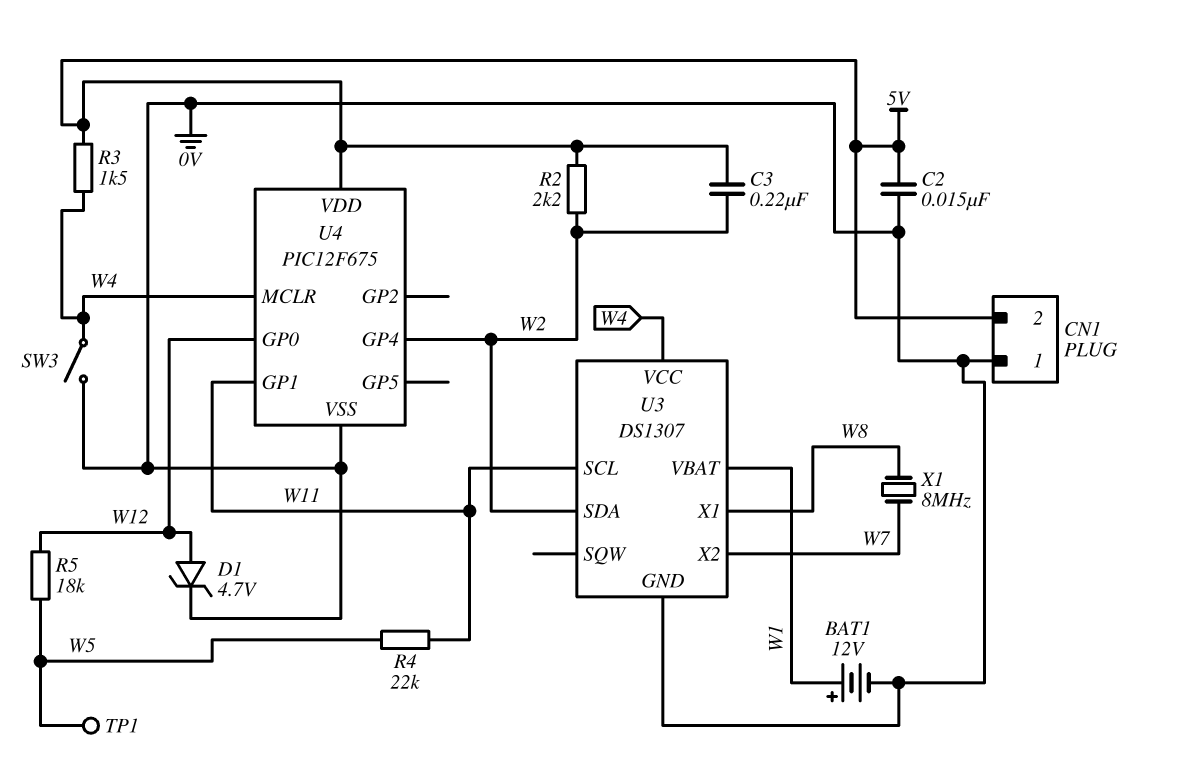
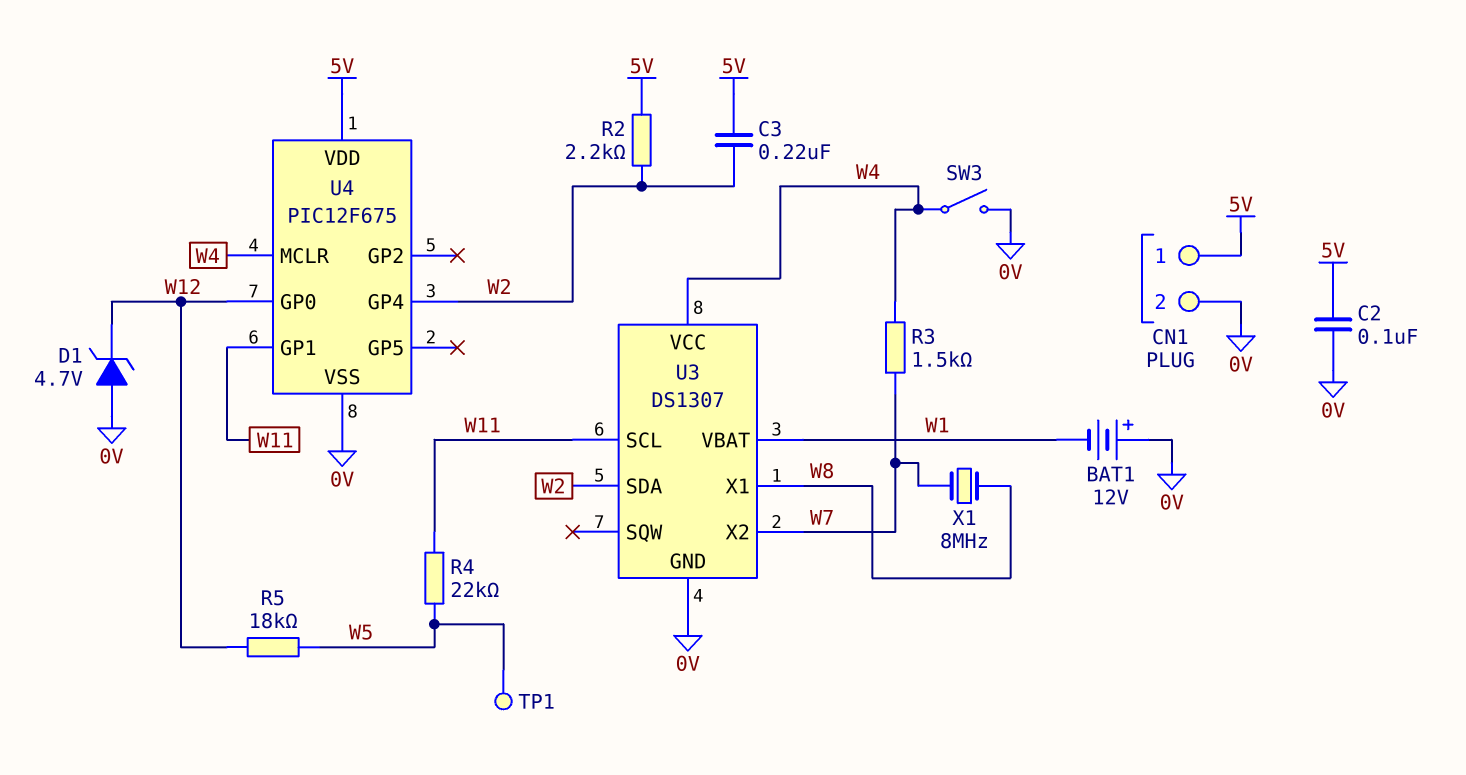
BAT1: 12V (plus W1, minus 0V) -> 12V (plus 0V, minus W1)
C2: 15nF (0V, 5V) -> 100nF (0V, 5V)
CN1 pin 1: 0V -> 5V
CN1 pin 2: 5V -> 0V
D1: zener 4.7V (A W12, K 0V) -> zener 4.7V (A 0V, K W12)
R3: 1.5k (5V, W4) -> 1.5k (W4, W7)

